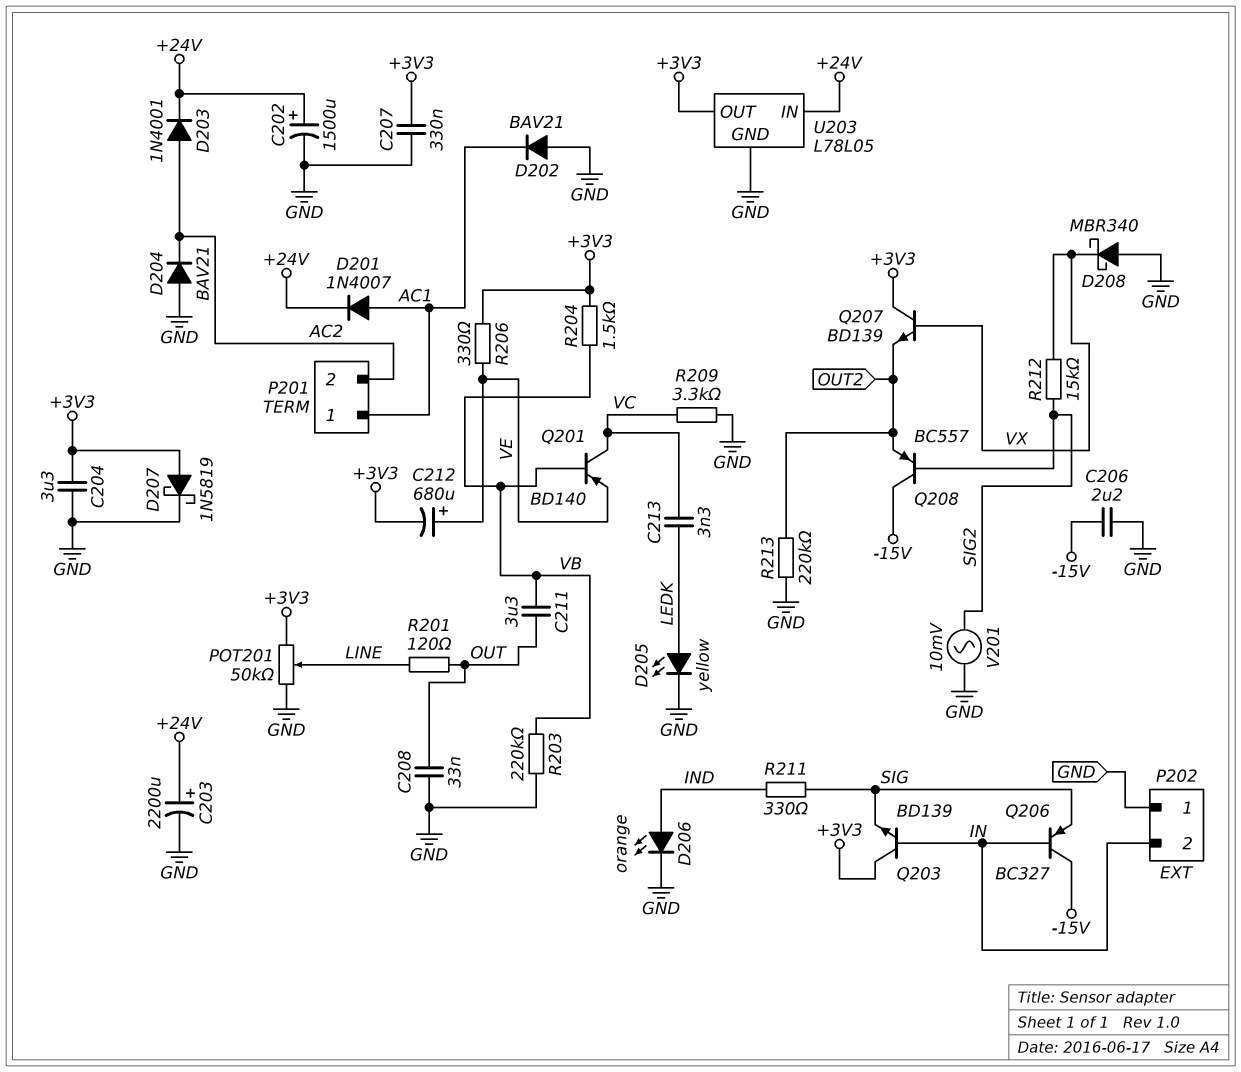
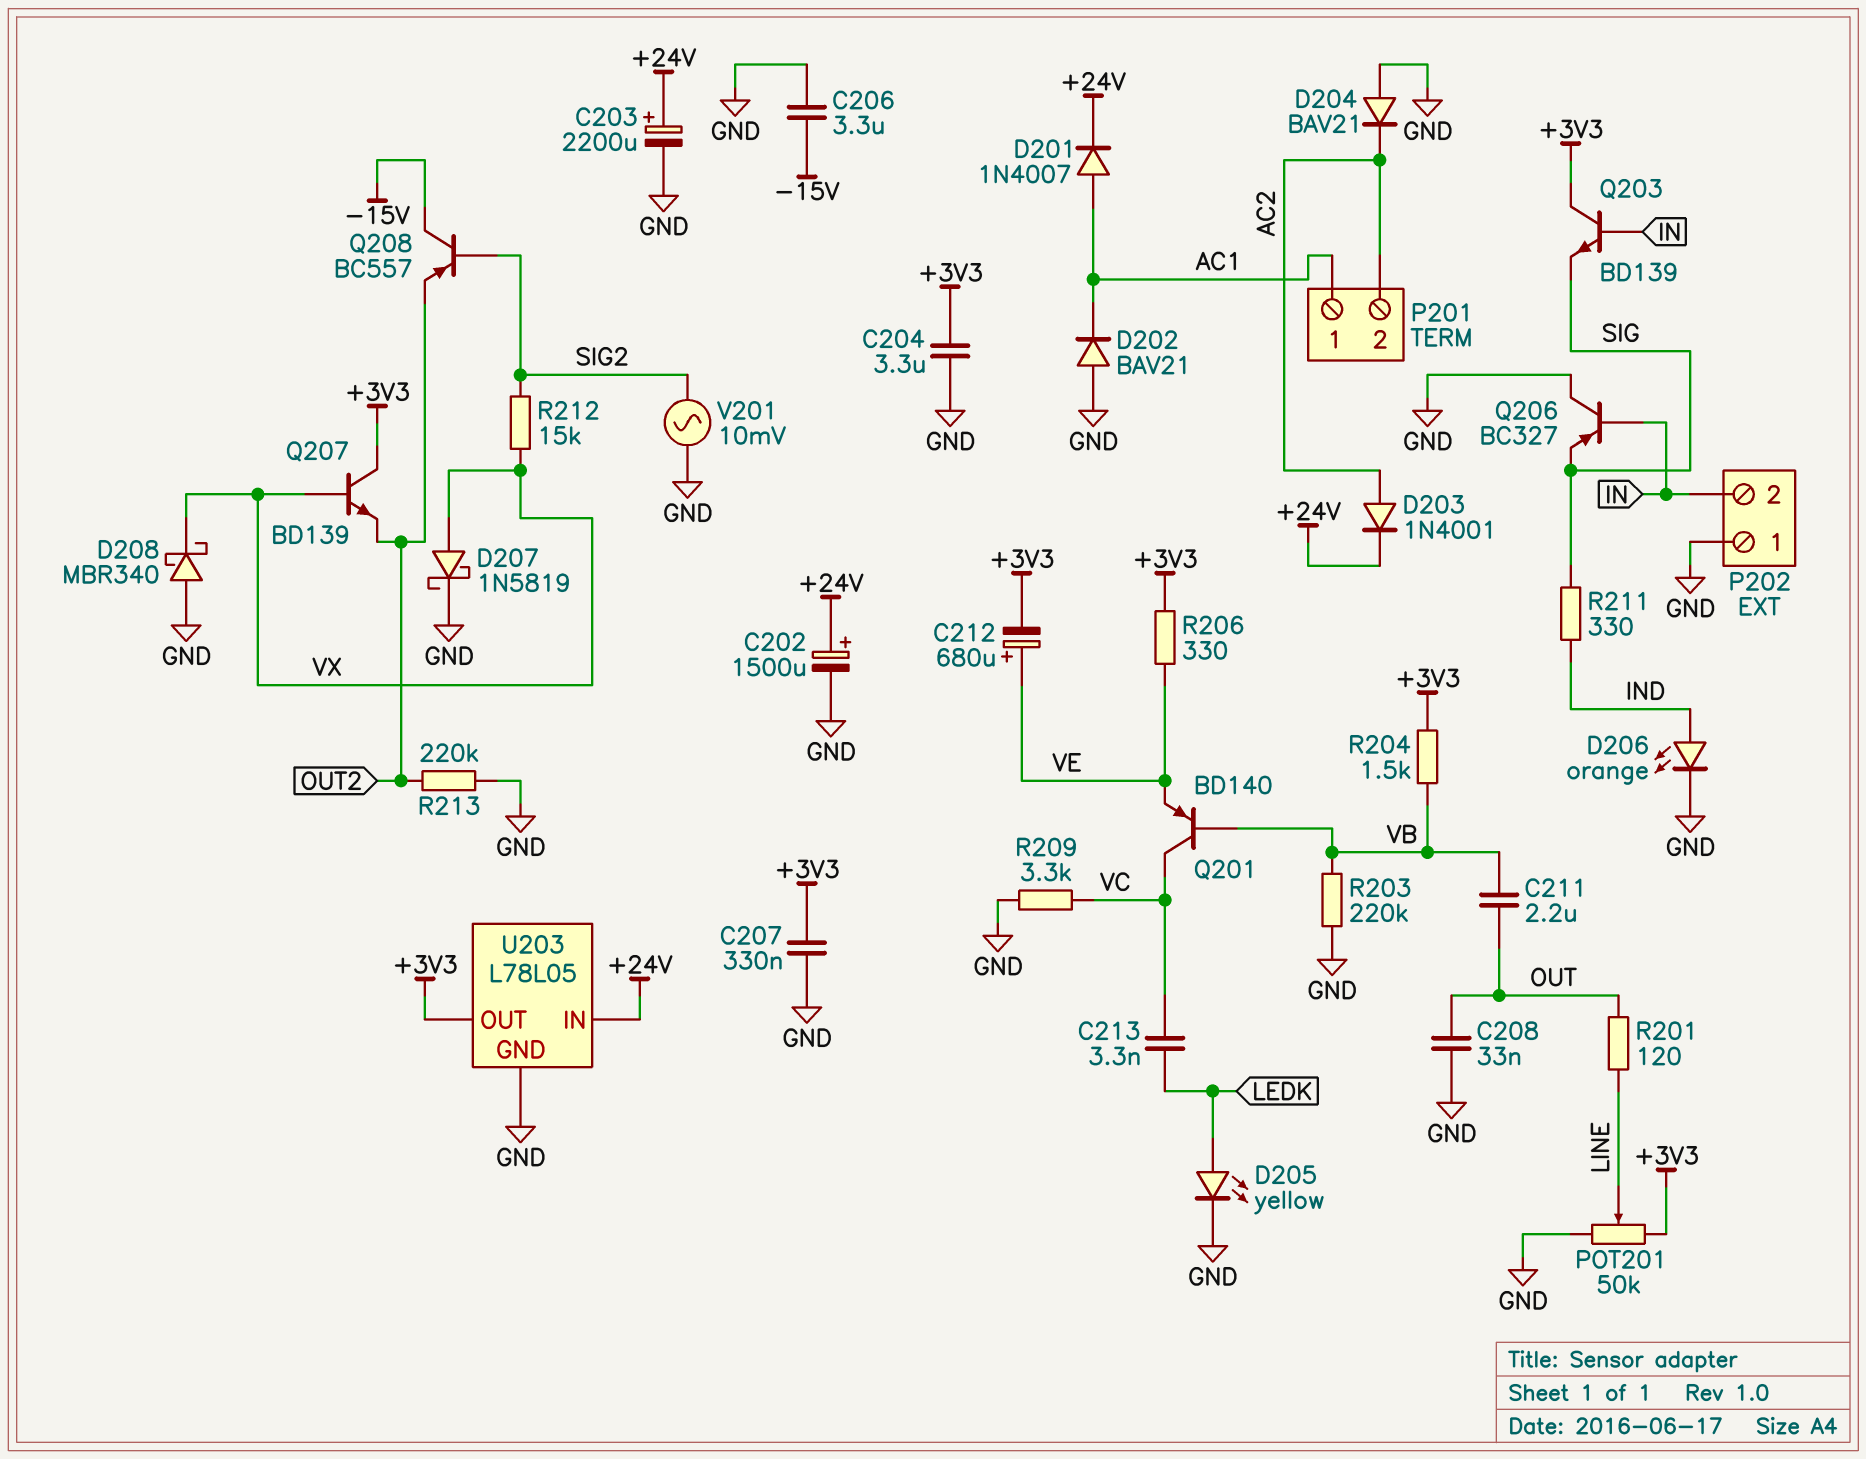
C206: 2.2uF (-15V, GND) -> 3.3uF (-15V, GND)
C211: 3.3uF (OUT, VB) -> 2.2uF (OUT, VB)
D207: schottky 1N5819 (A +3V3, K GND) -> schottky 1N5819 (A VX, K GND)
Q206: PNP BC327 (B IN, C -15V, E SIG) -> PNP BC327 (B IN, C GND, E SIG)

